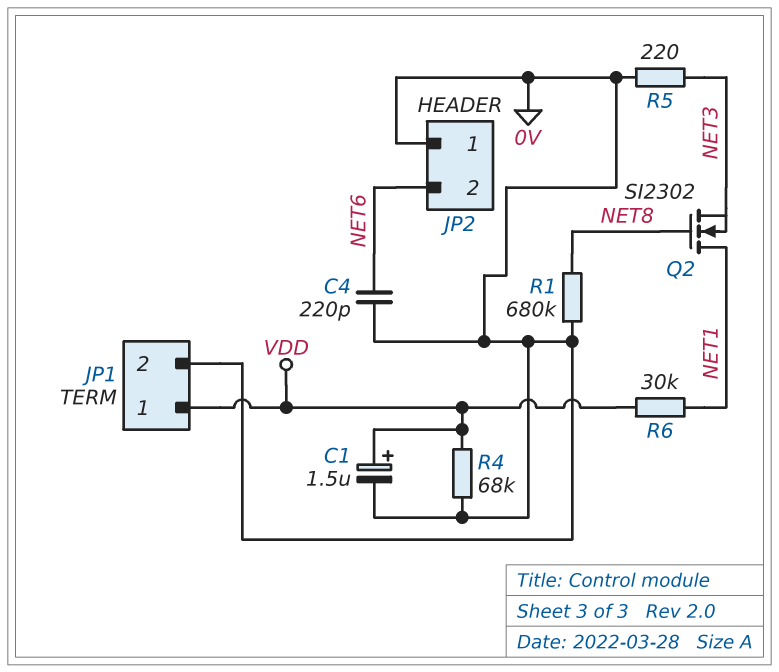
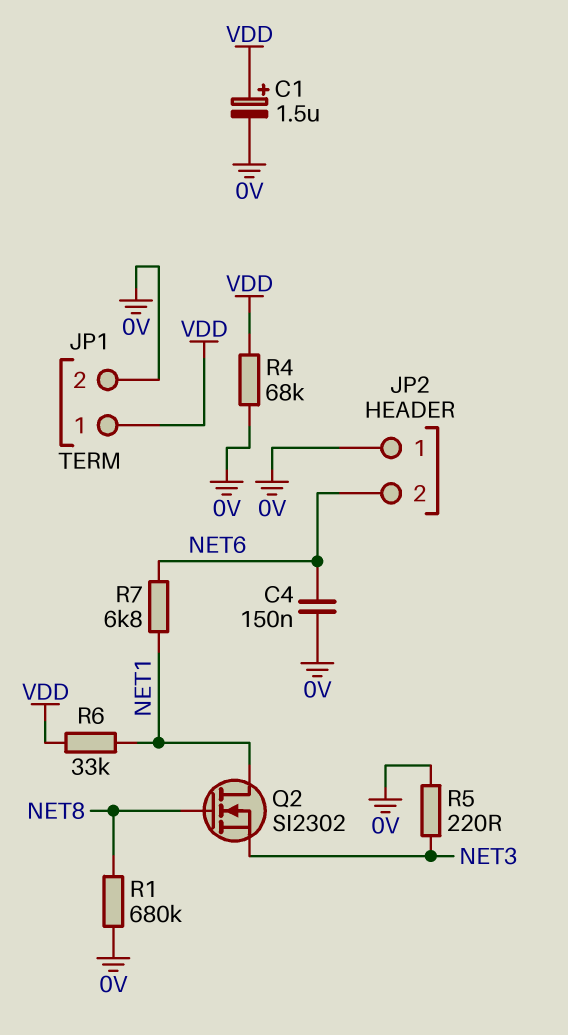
C4: 220pF (0V, NET6) -> 150nF (0V, NET6)
R6: 30k (NET1, VDD) -> 33k (NET1, VDD)
R7: none -> 6.8k (NET1, NET6)

